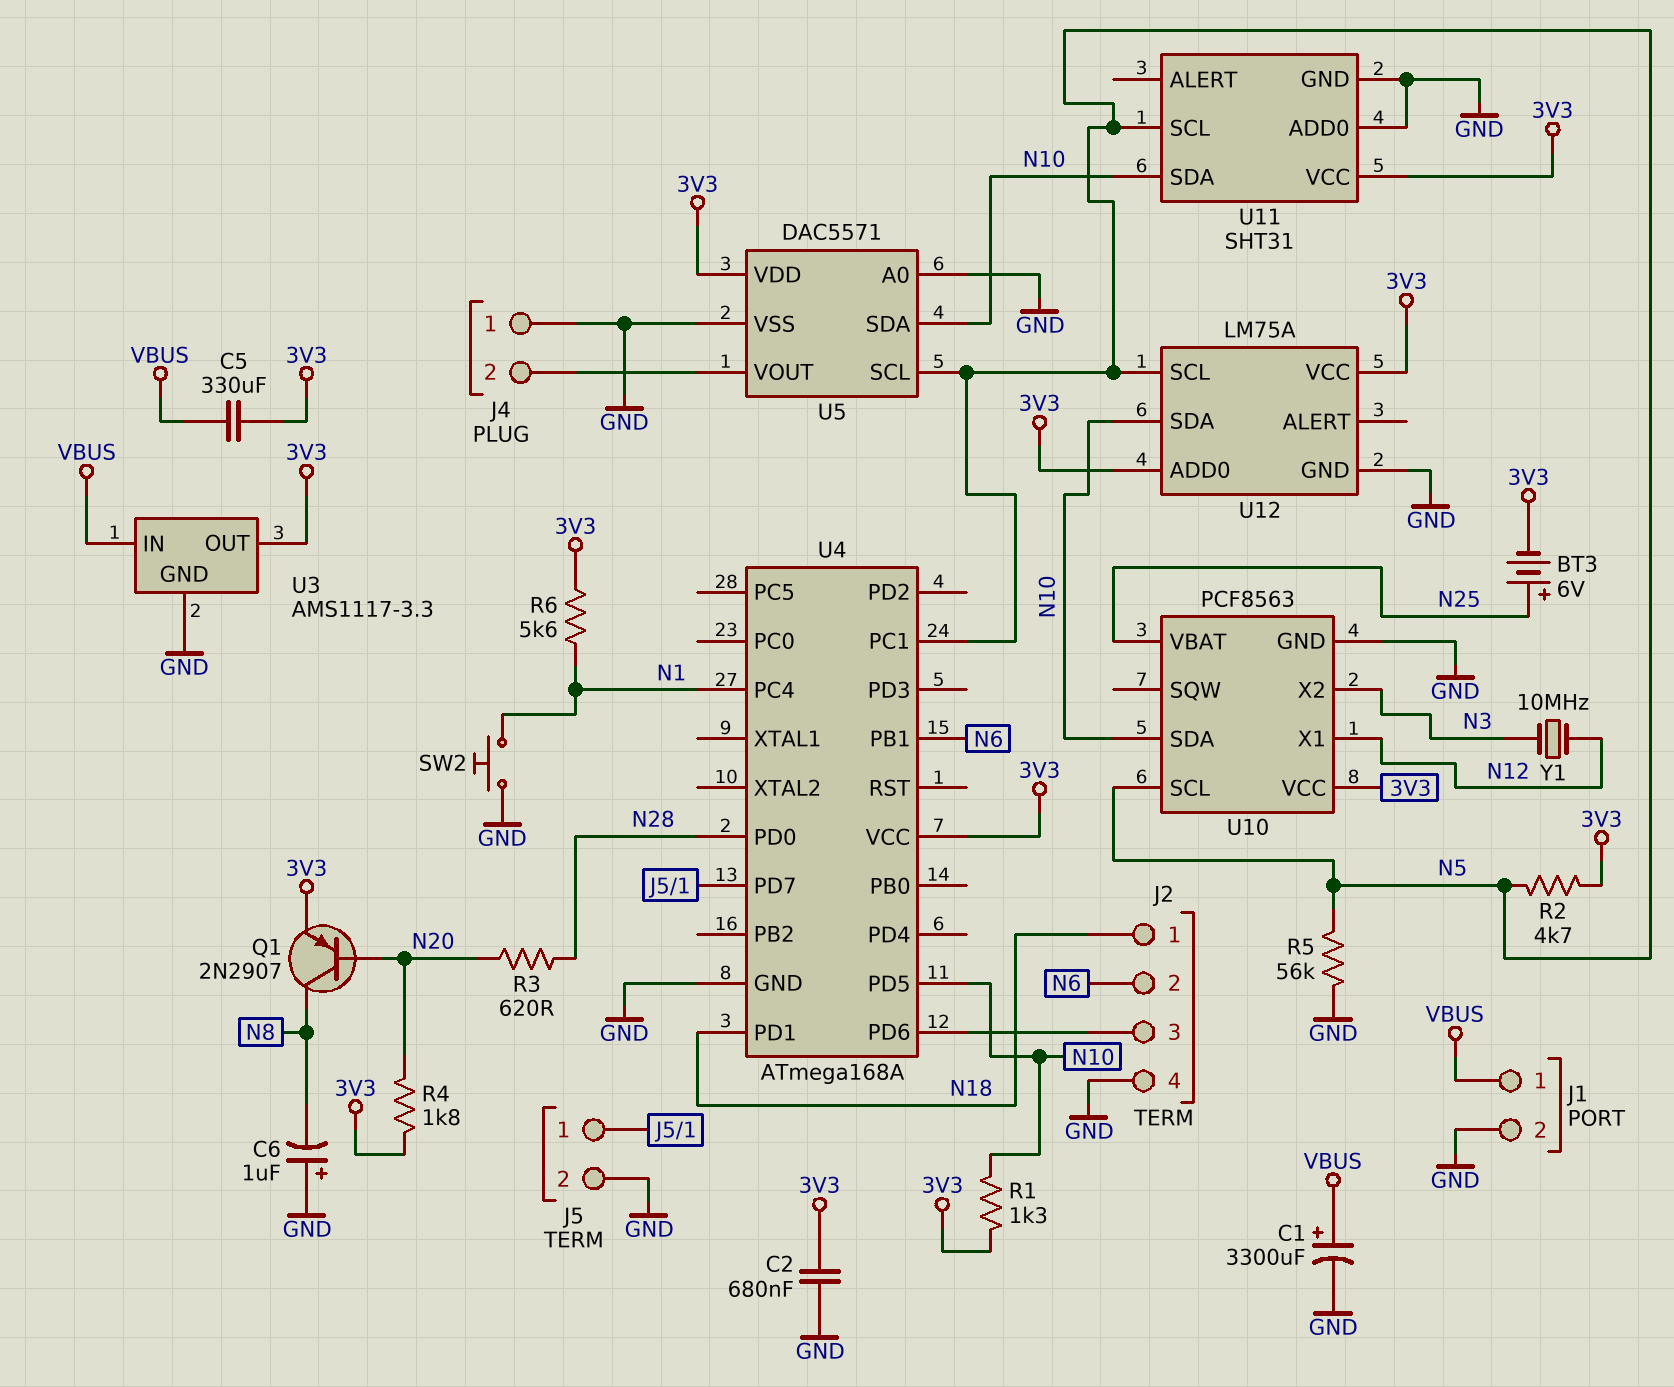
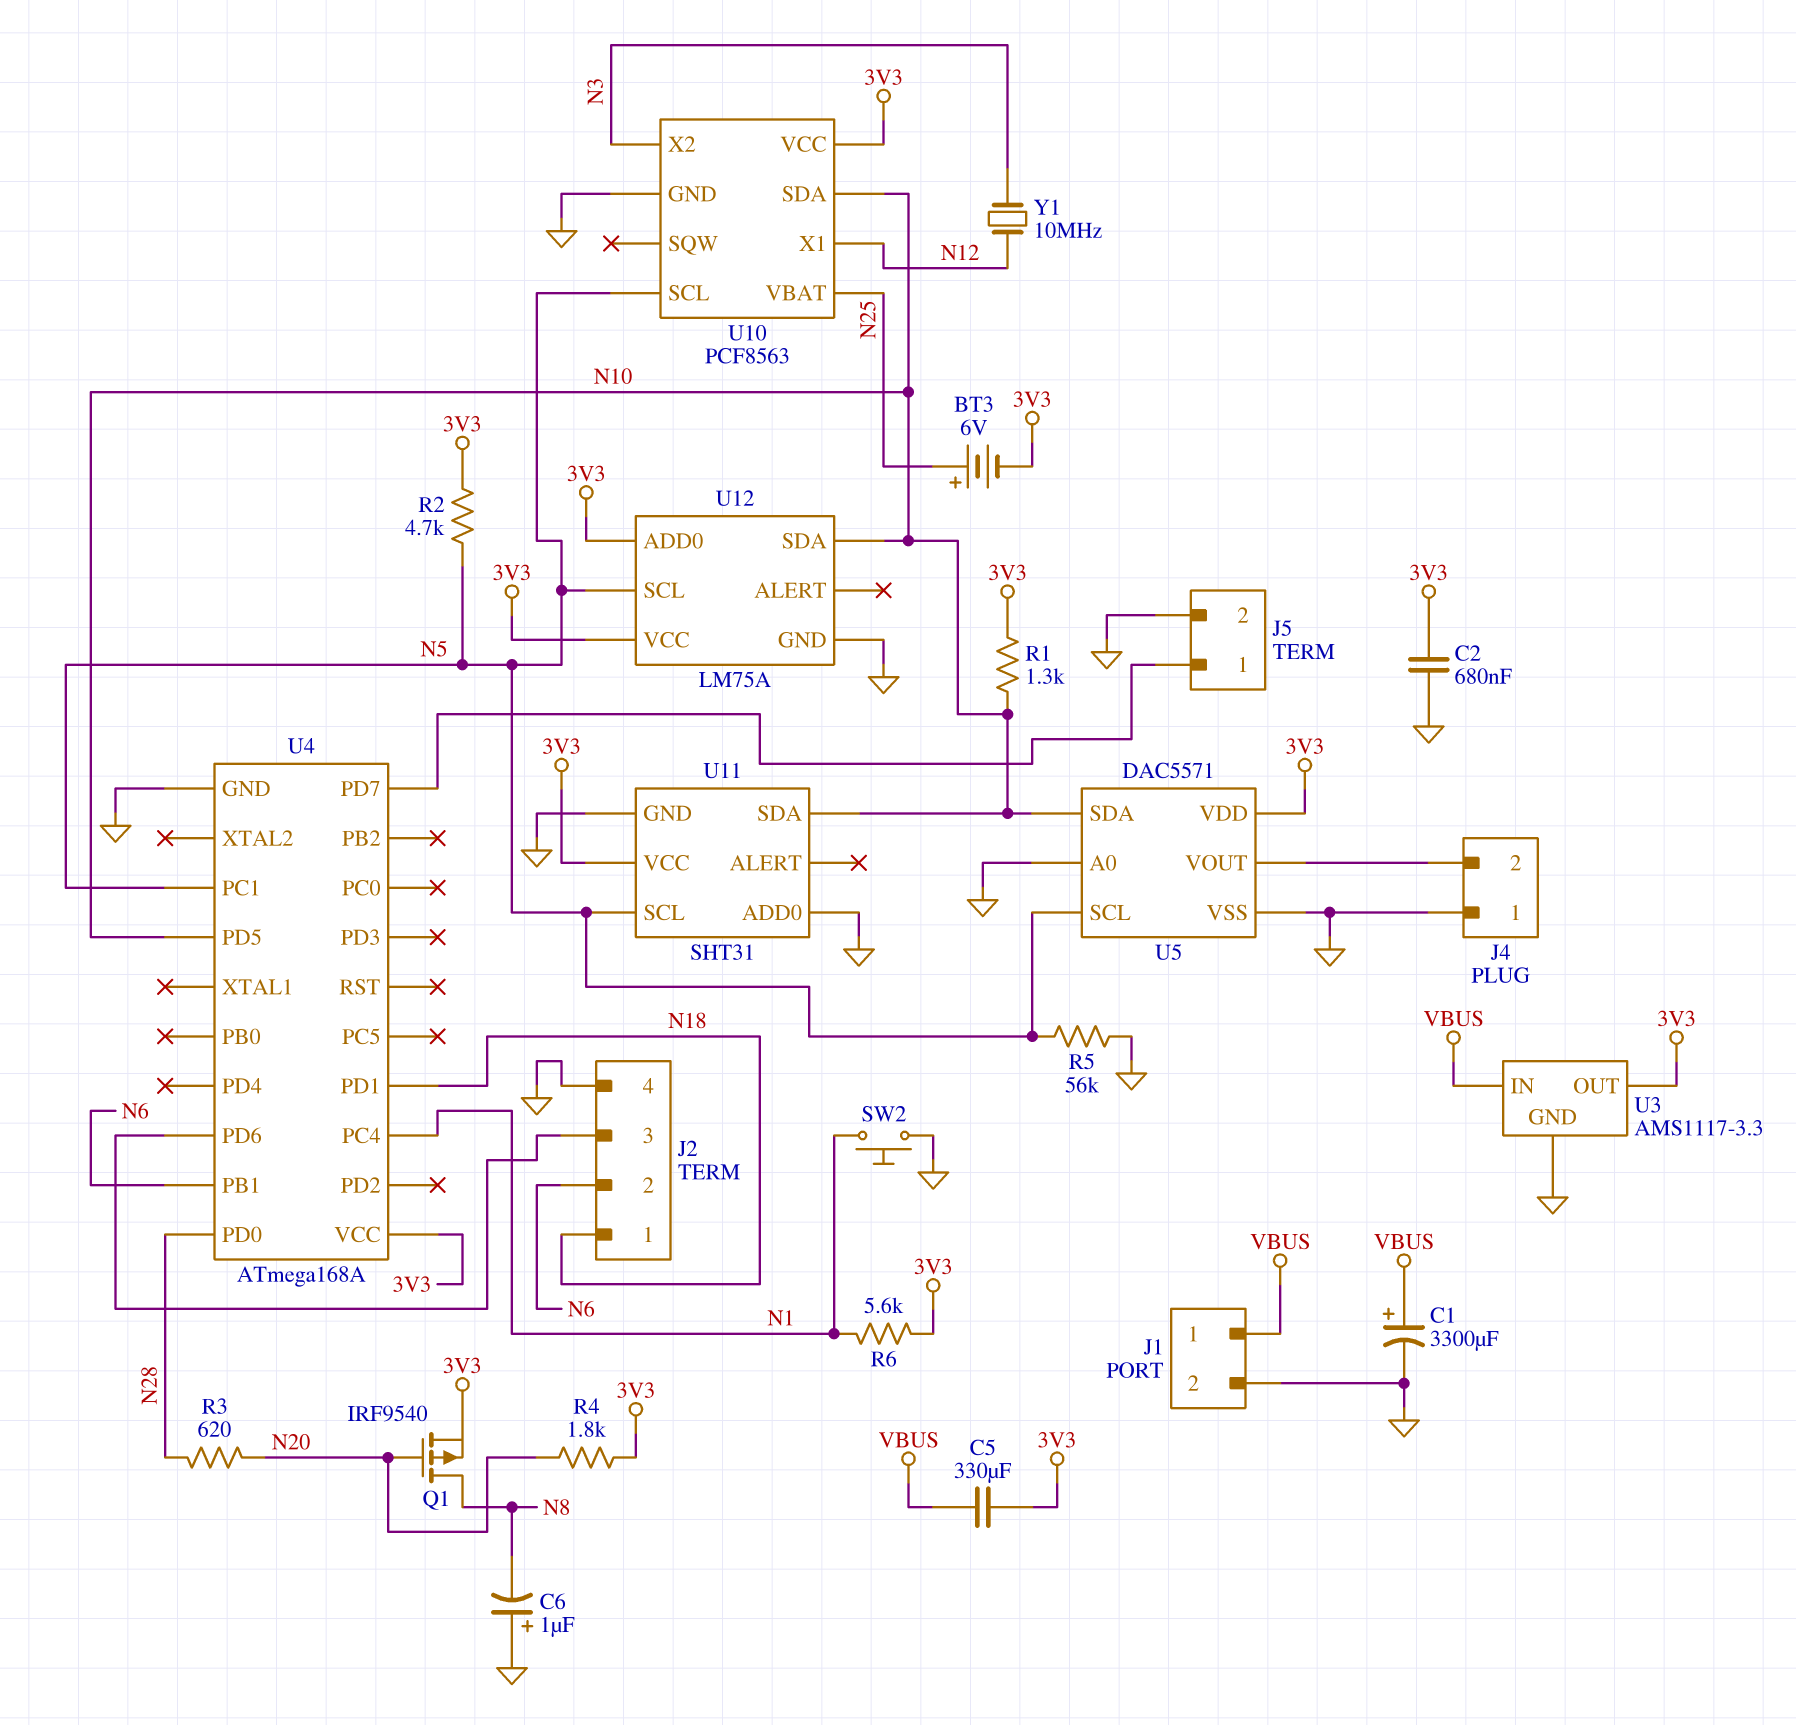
Q1: PNP 2N2907 (B N20, C N8, E 3V3) -> PMOS IRF9540 (G N20, D N8, S 3V3)

